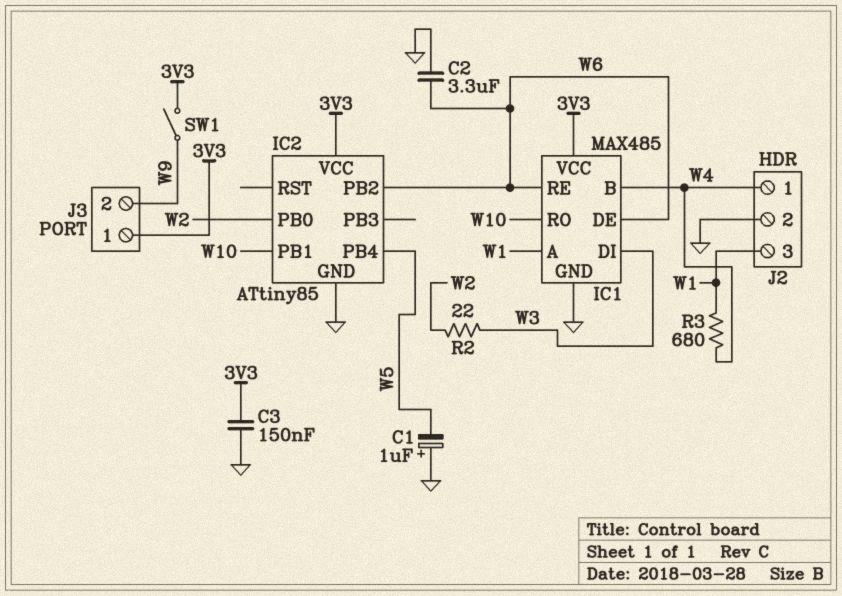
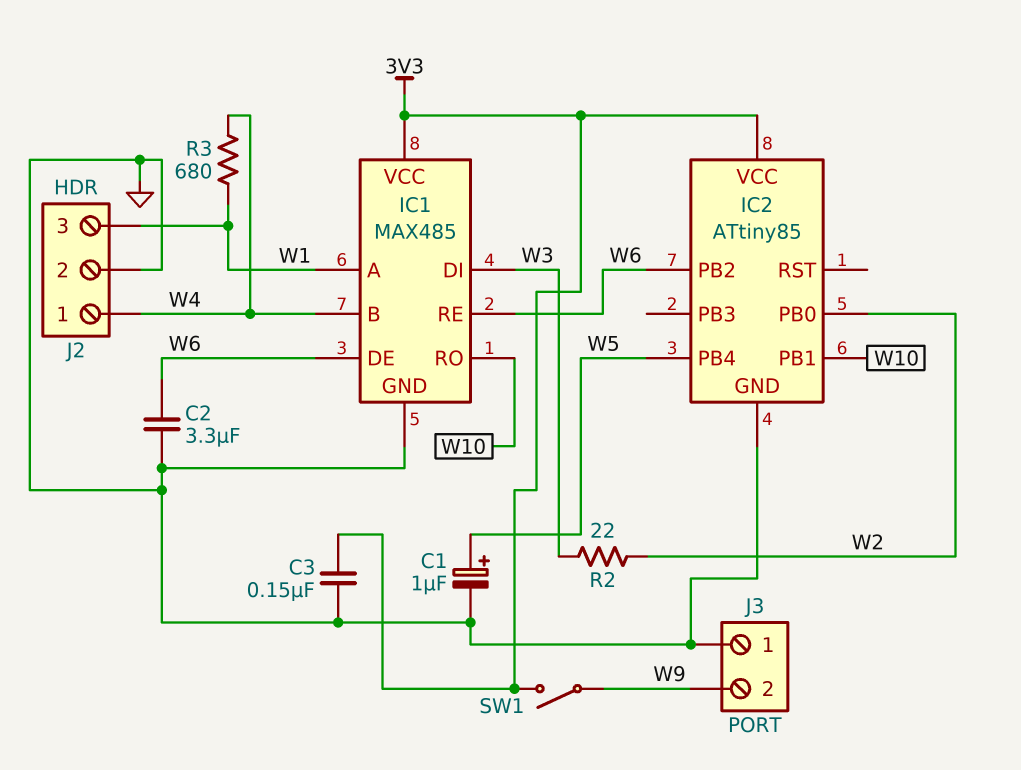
C1: 1uF (plus GND, minus W5) -> 1uF (plus W5, minus GND)
J3 pin 1: 3V3 -> GND

